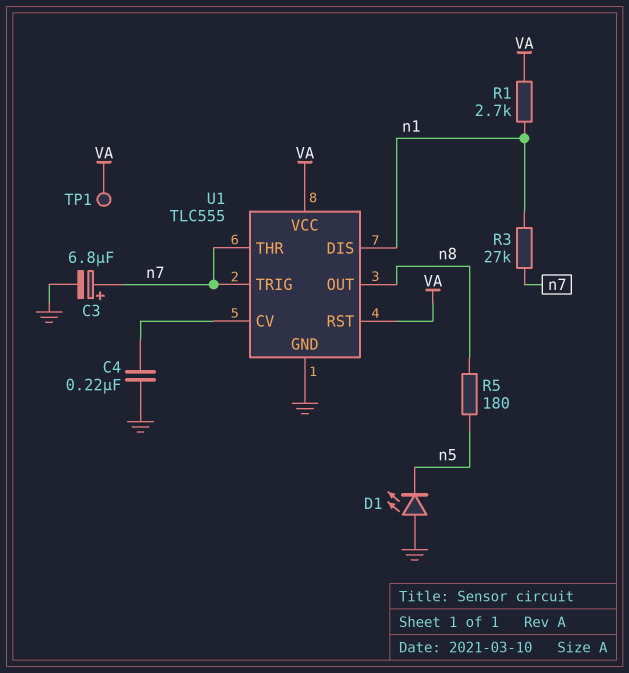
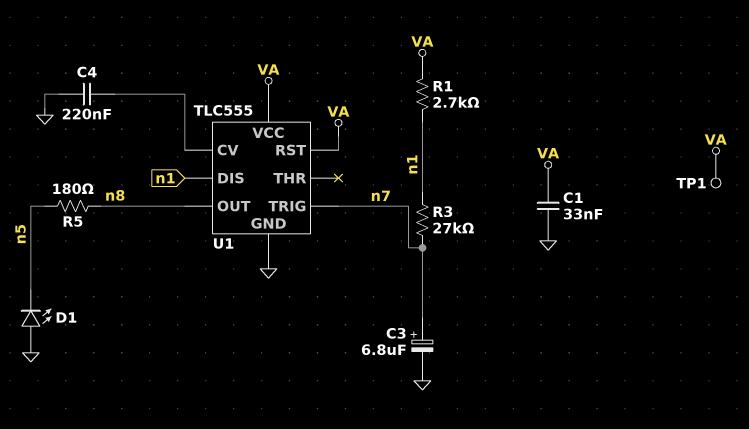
C1: none -> 33nF (GND, VA)
U1 pin THR: n7 -> none

